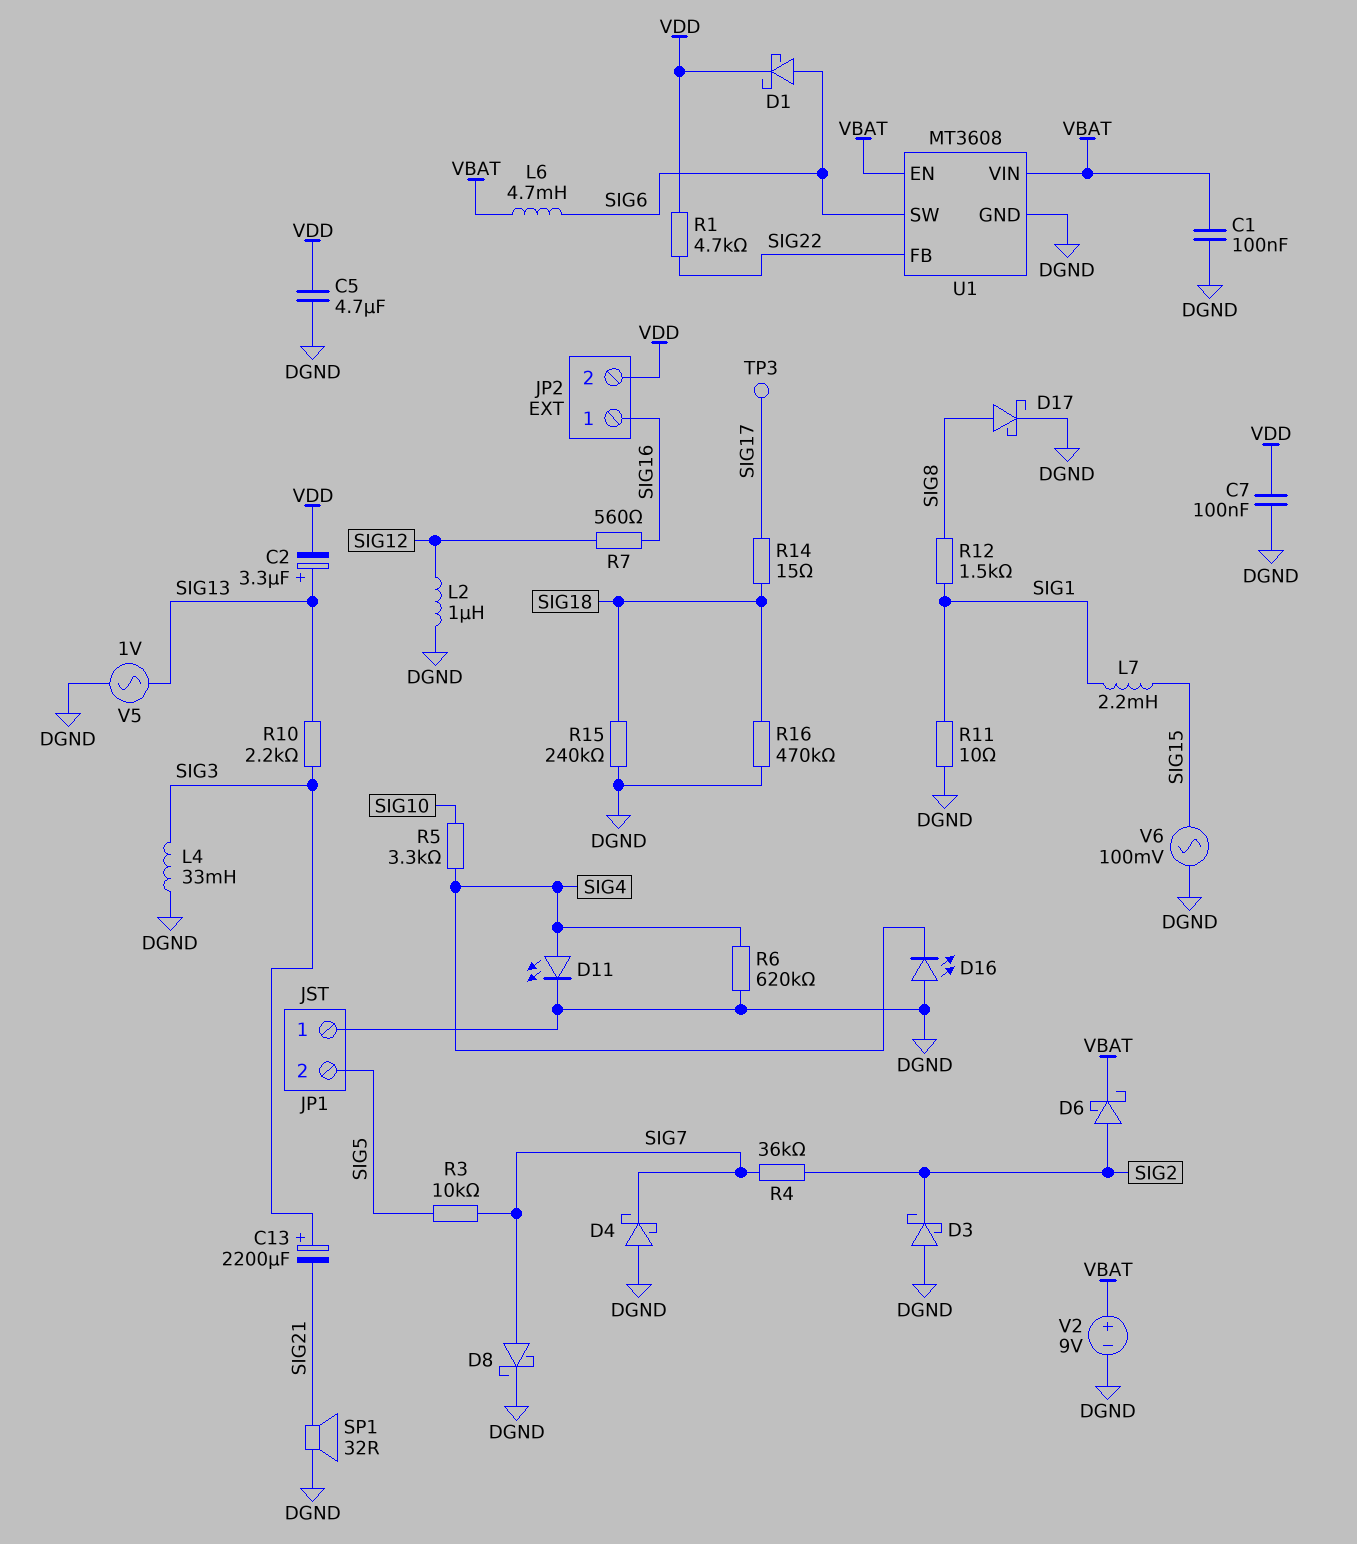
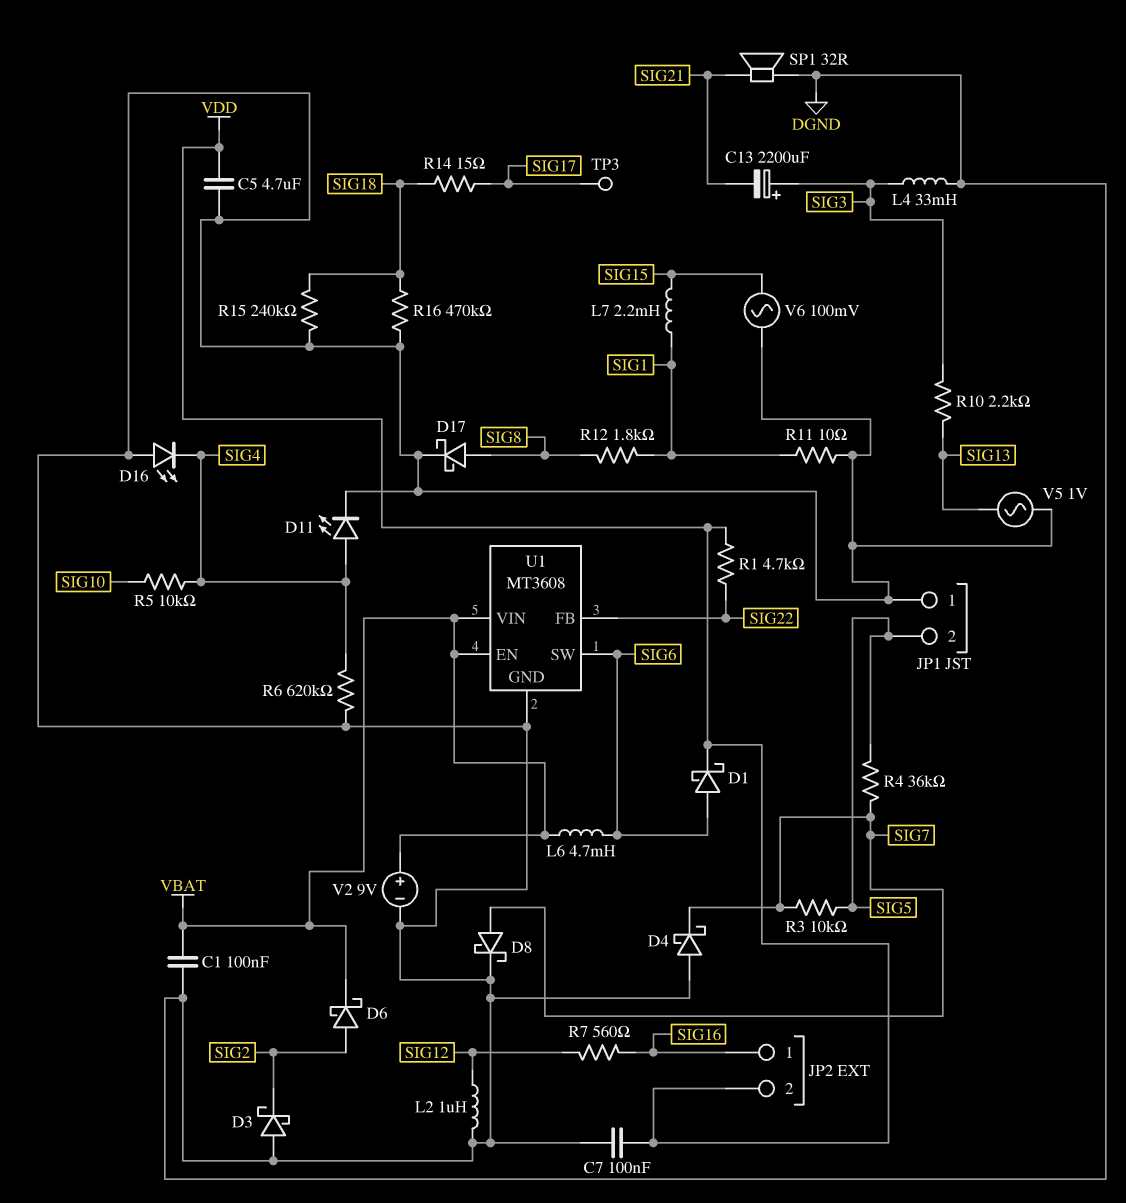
C2: 3.3uF (plus SIG13, minus VDD) -> none
R4: 36k (SIG2, SIG7) -> 36k (SIG5, SIG7)
R5: 3.3k (SIG4, SIG10) -> 10k (SIG4, SIG10)
R12: 1.5k (SIG1, SIG8) -> 1.8k (SIG1, SIG8)

